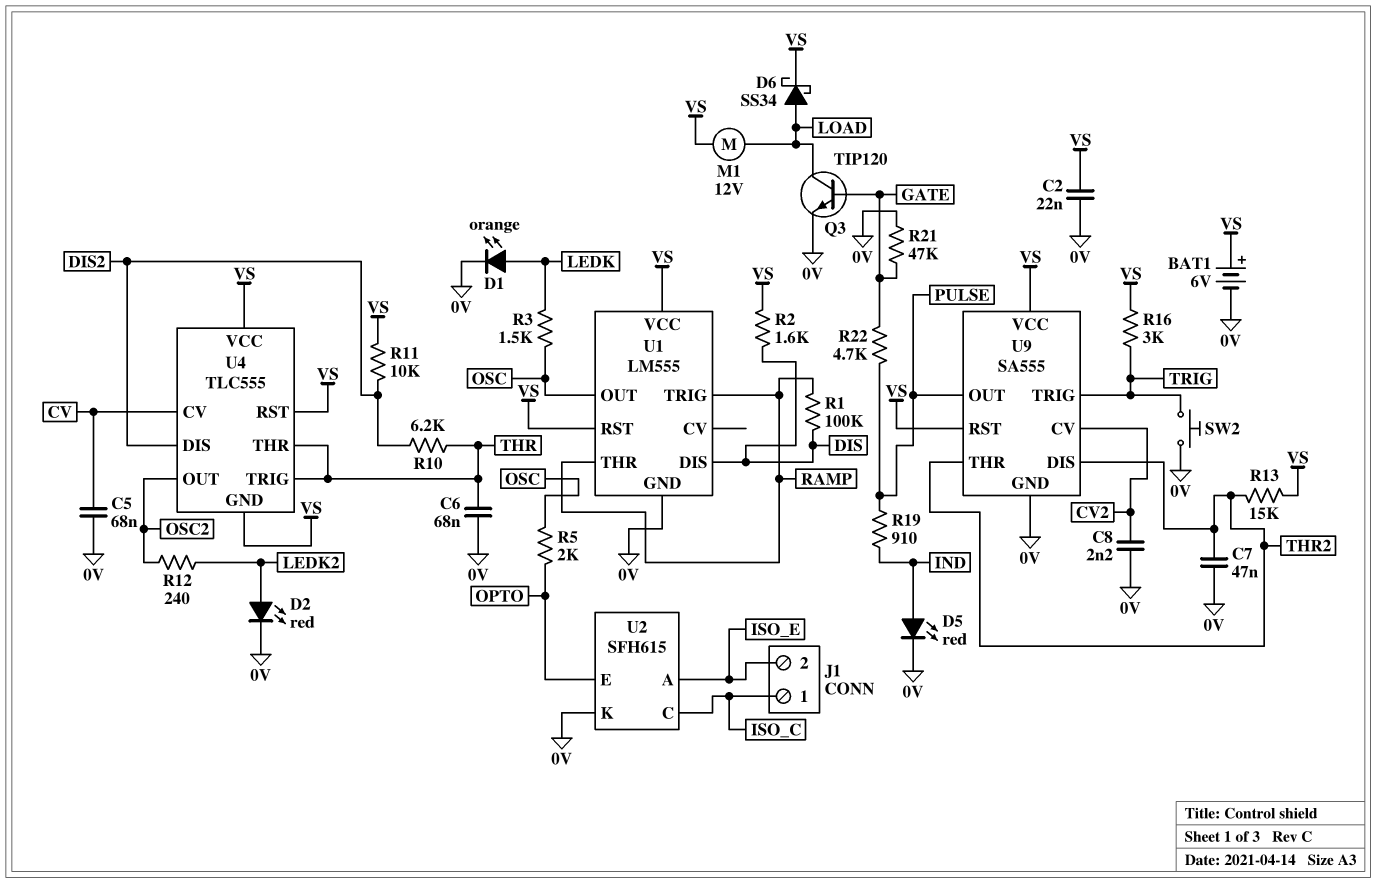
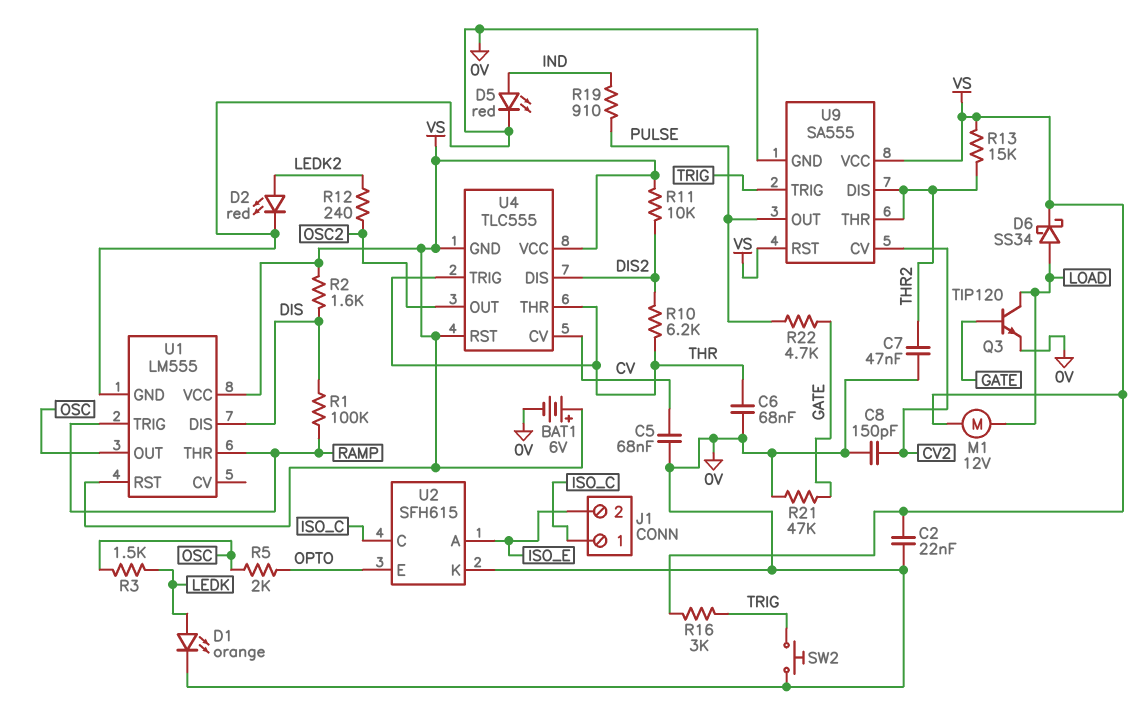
C8: 2.2nF (0V, CV2) -> 150pF (0V, CV2)

